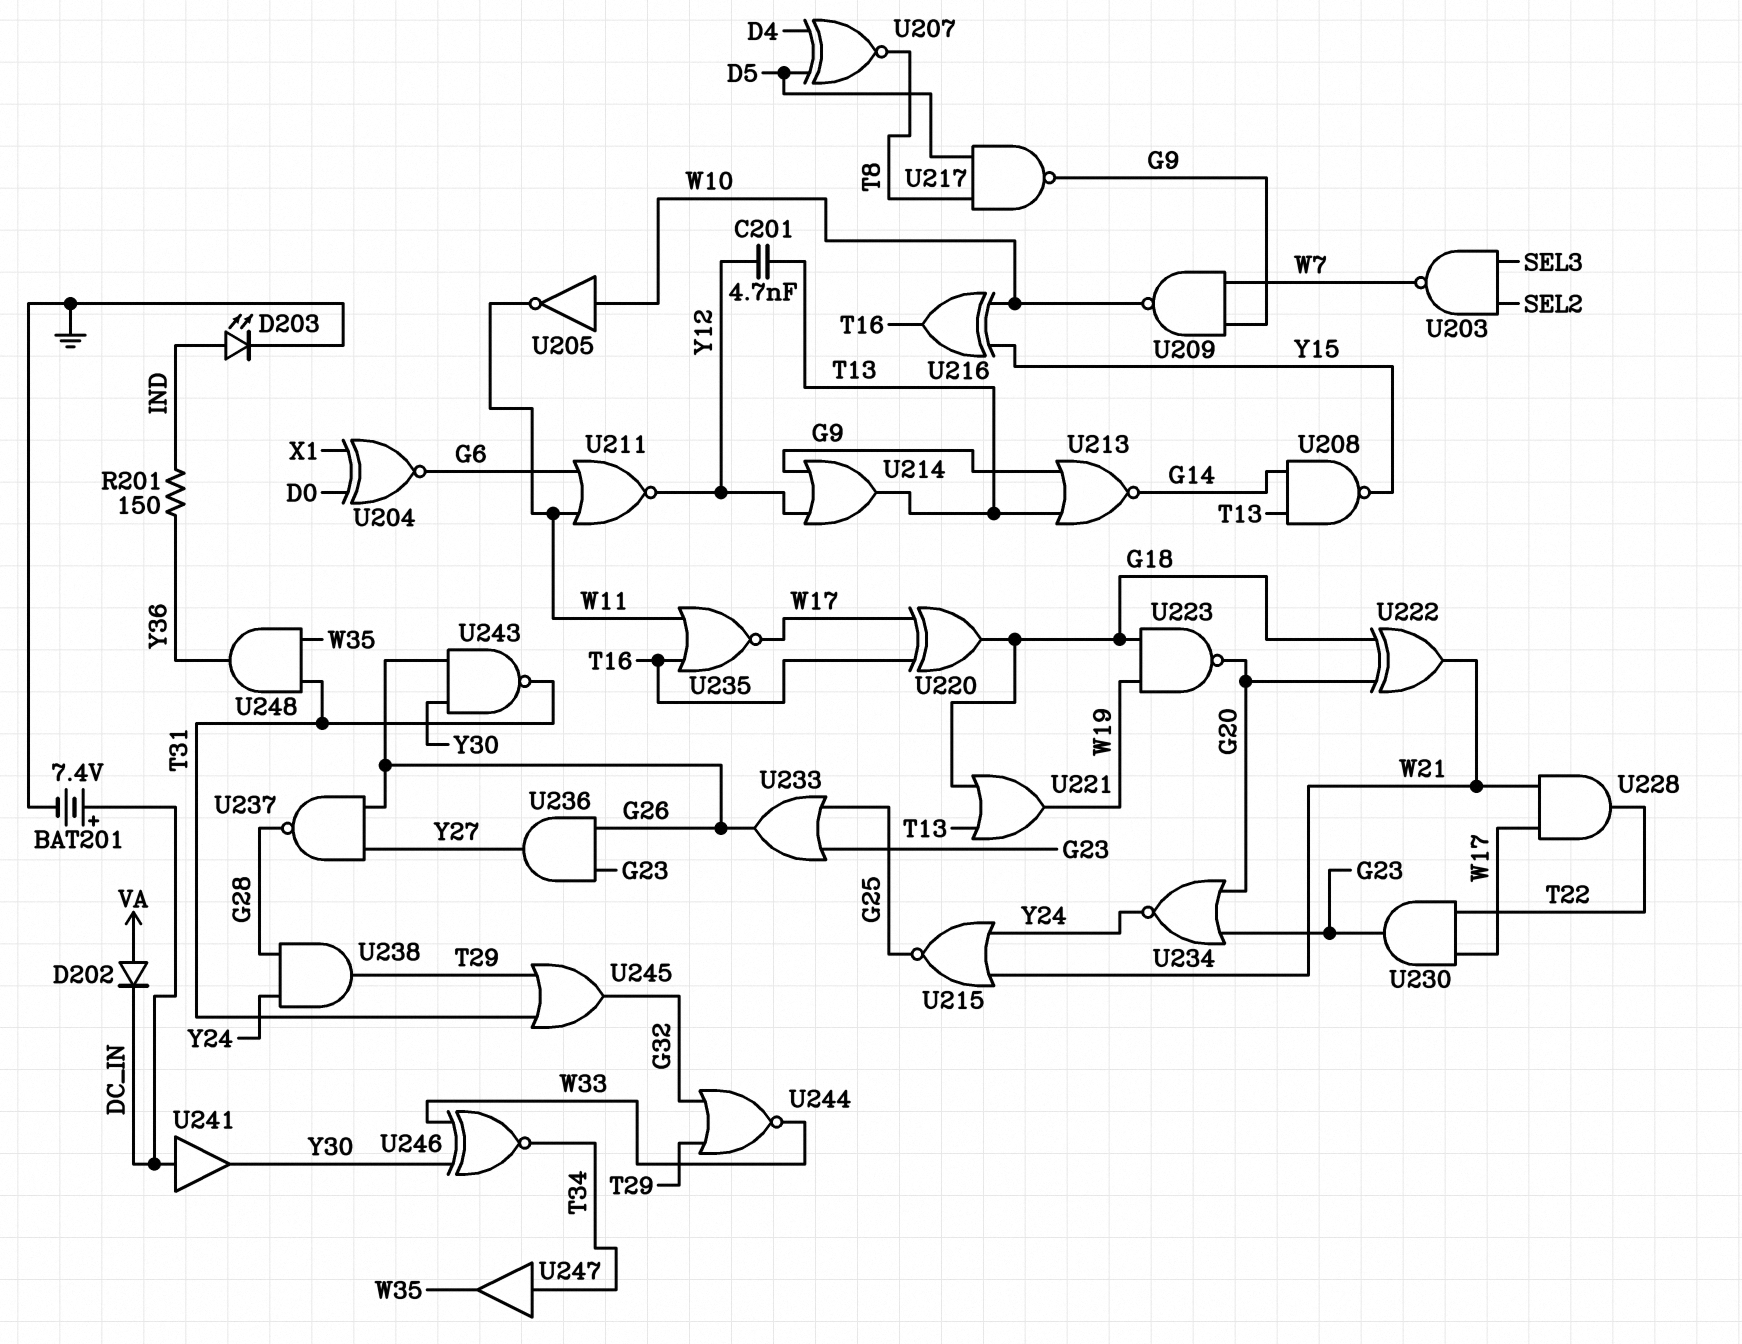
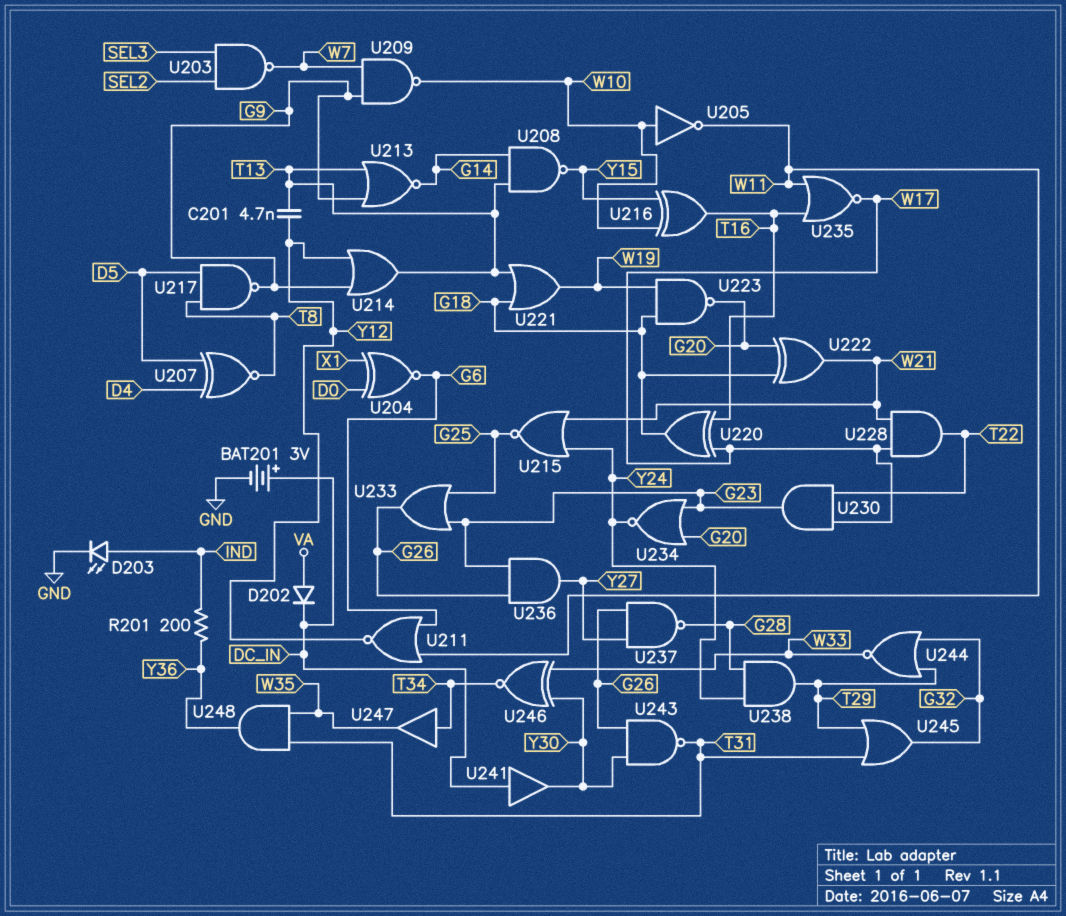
BAT201: 7.4V (plus DC_IN, minus GND) -> 3V (plus DC_IN, minus GND)
R201: 150 (IND, Y36) -> 200 (IND, Y36)

